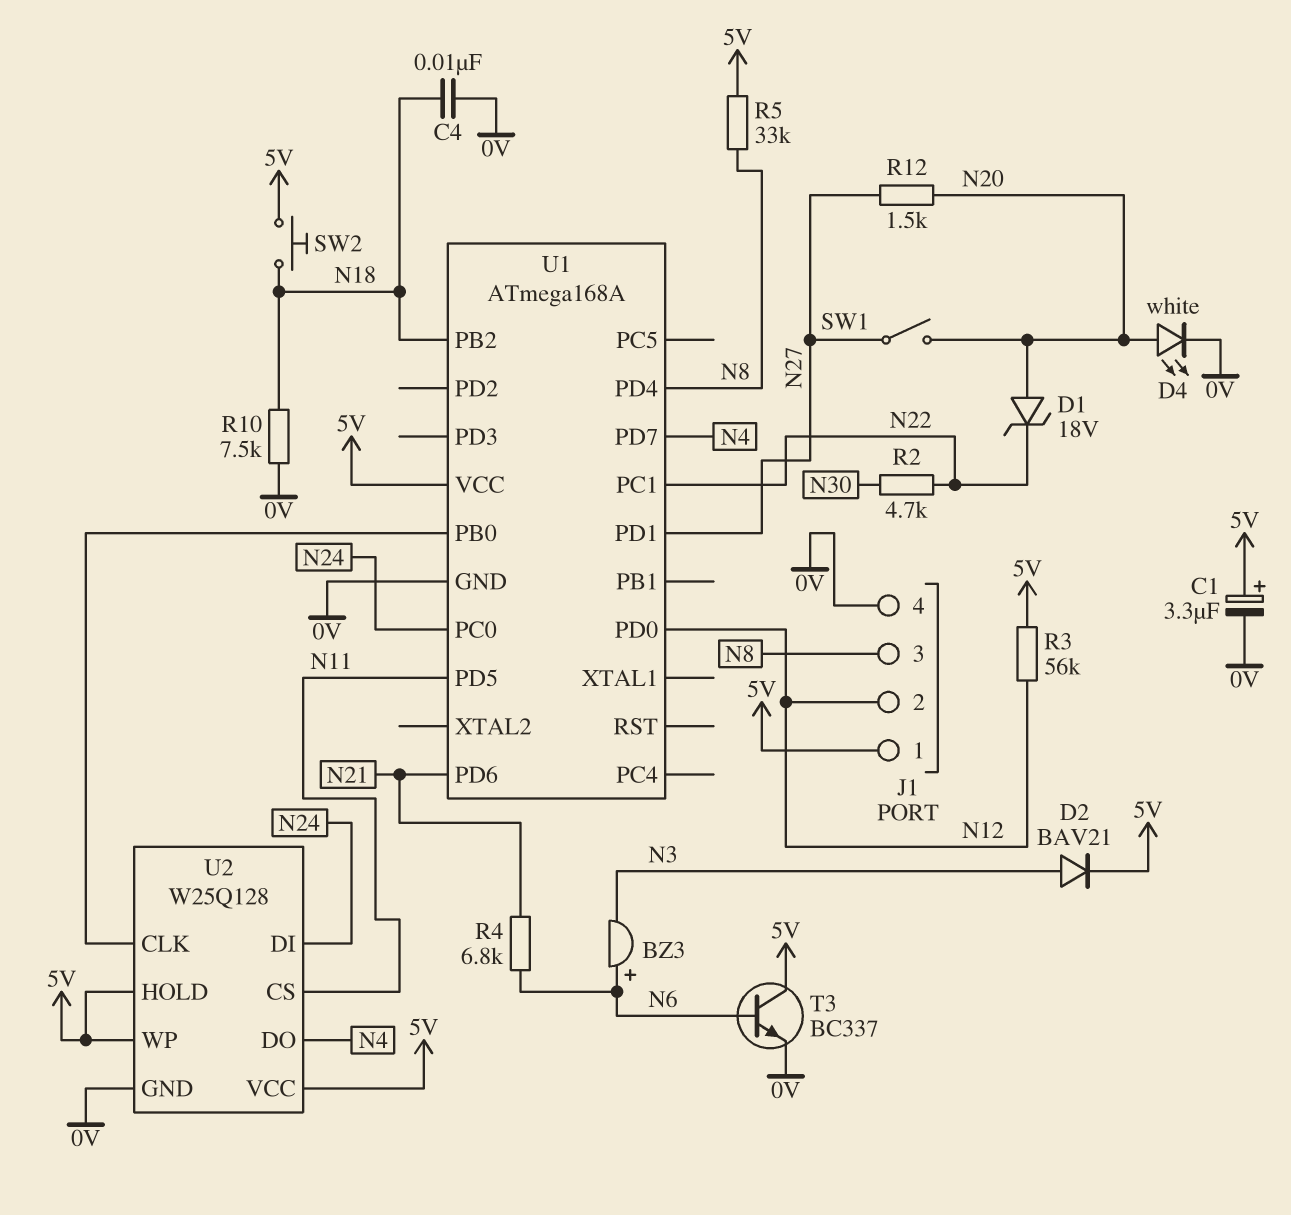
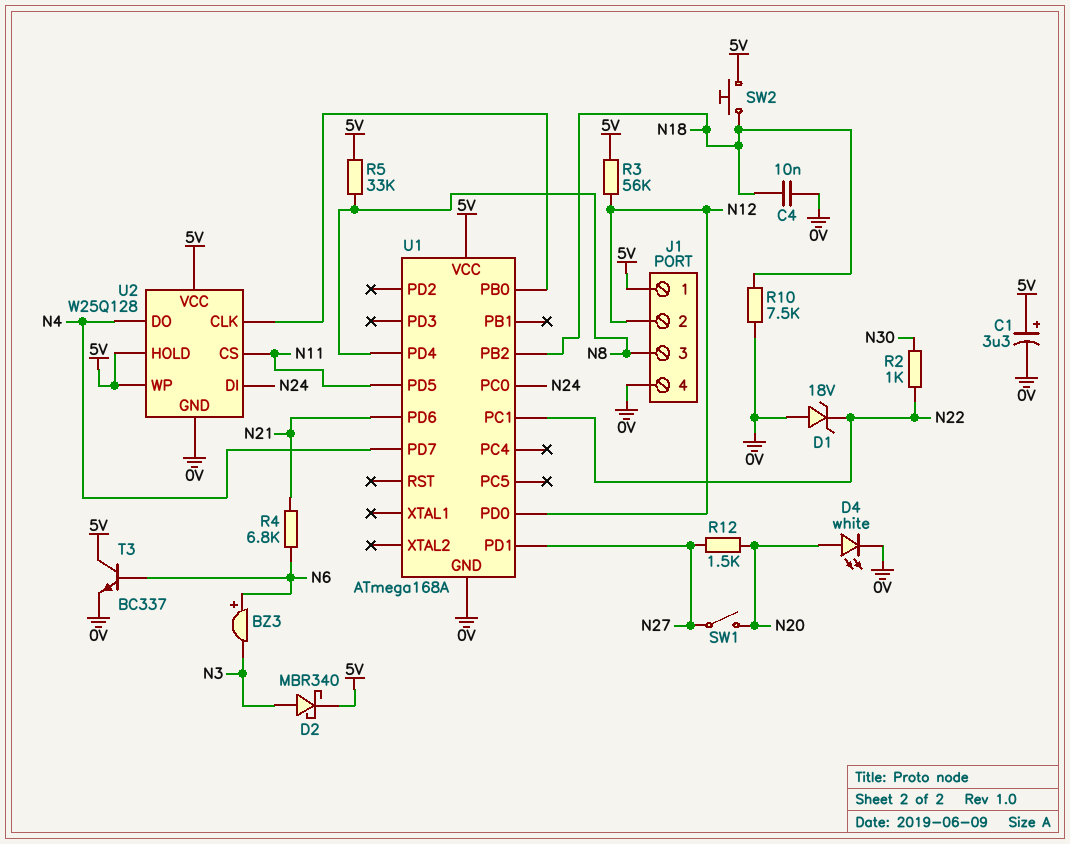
D1: zener 18V (A N20, K N22) -> zener 18V (A 0V, K N22)
D2: diode BAV21 (A N3, K 5V) -> schottky MBR340 (A N3, K 5V)
R2: 4.7k (N22, N30) -> 1k (N22, N30)

